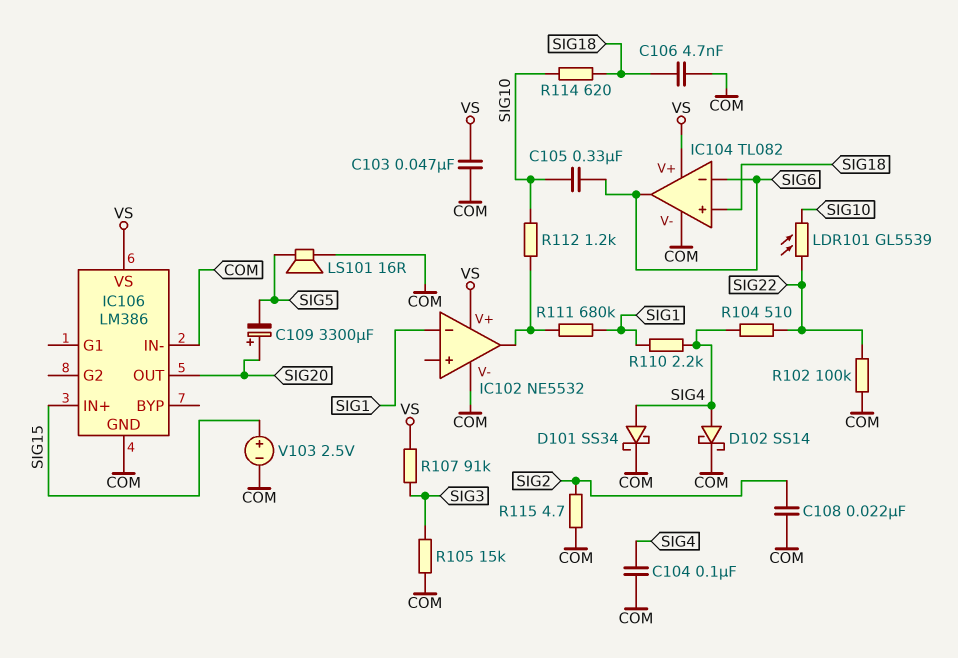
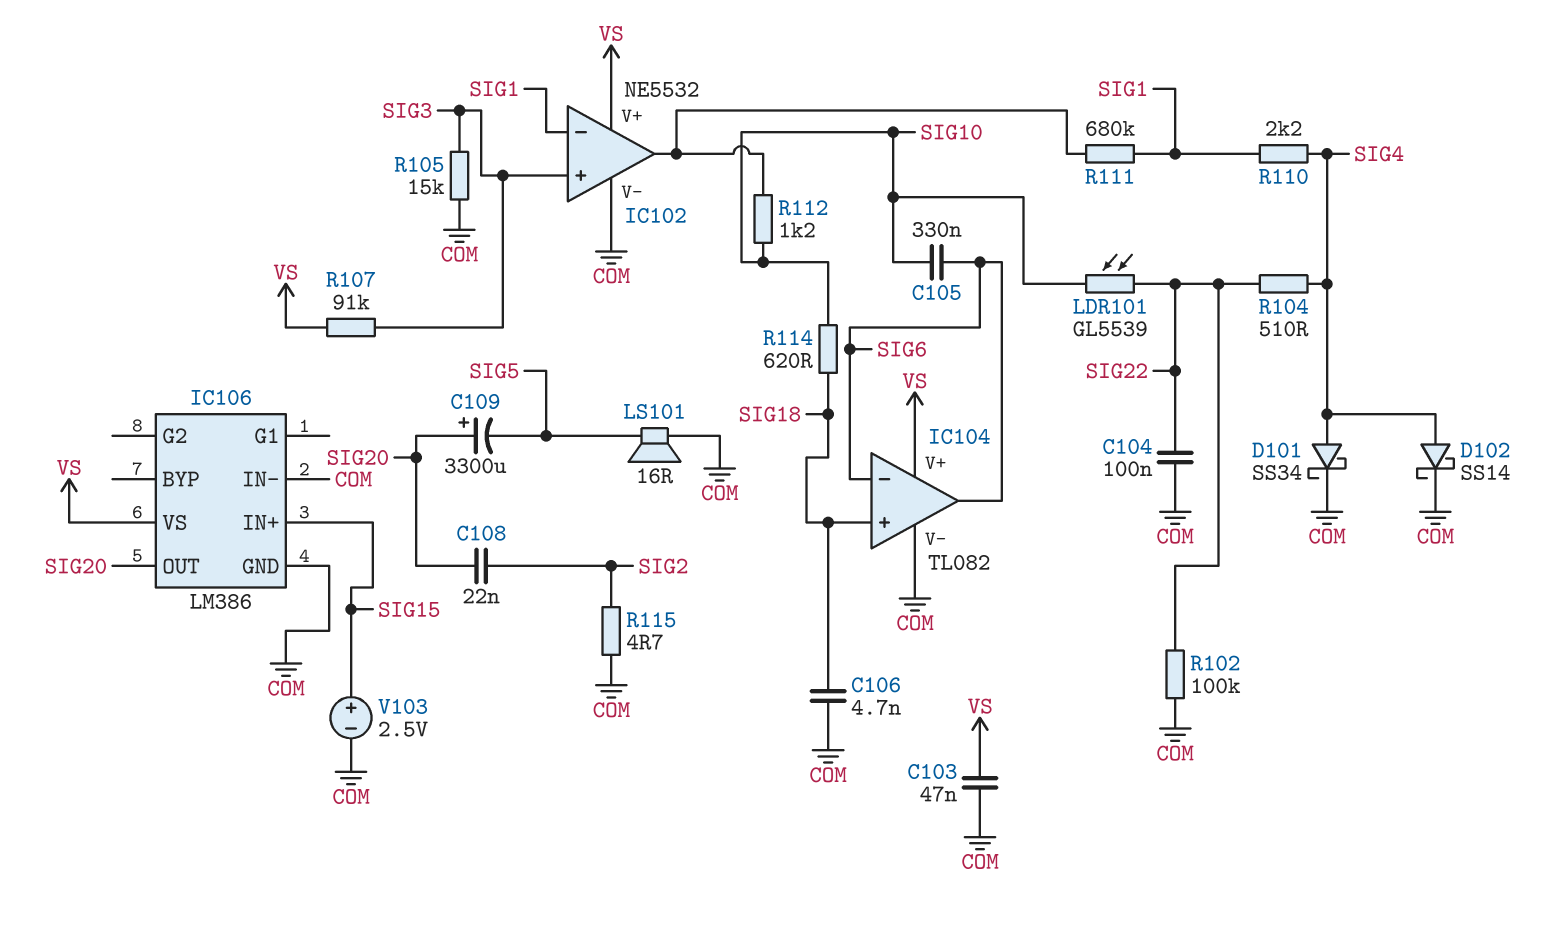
C104: 100nF (COM, SIG4) -> 100nF (COM, SIG22)
C108: 22nF (COM, SIG2) -> 22nF (SIG2, SIG20)
IC102 pin in+: none -> SIG3

